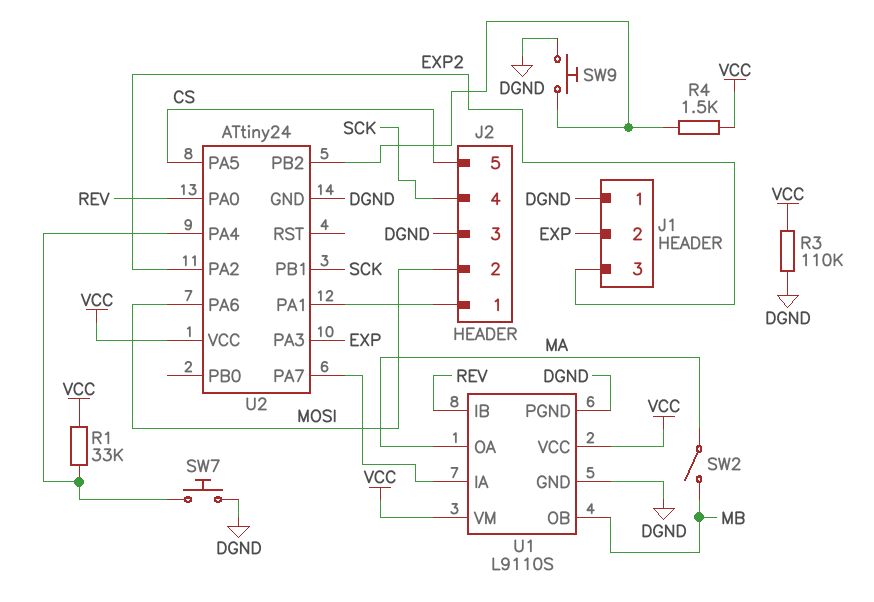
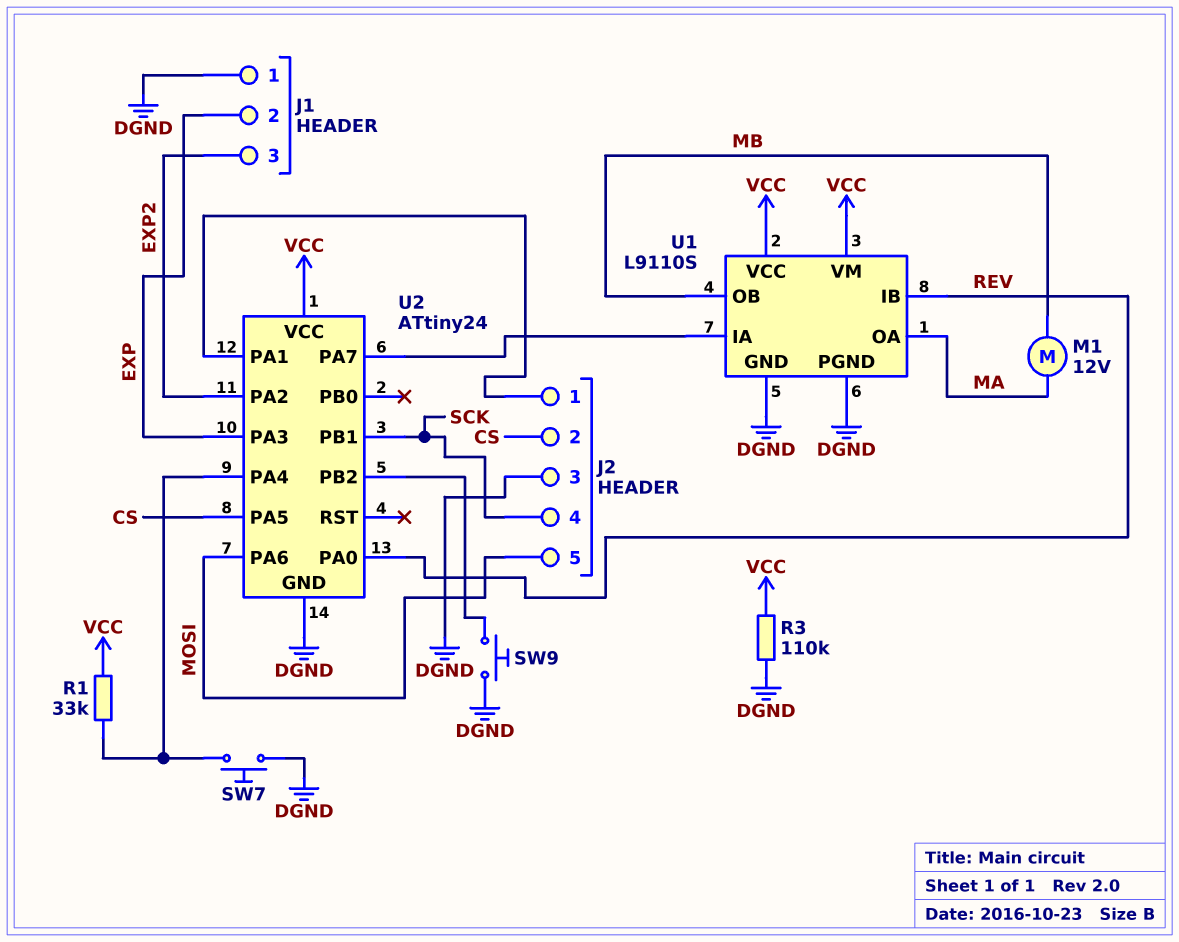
J2 pin 2: MOSI -> CS
J2 pin 5: CS -> MOSI
M1: none -> motor 12V (MA, MB)
R4: 1.5k (U2/PB2, VCC) -> none
SW2: switch (MA, MB) -> none

